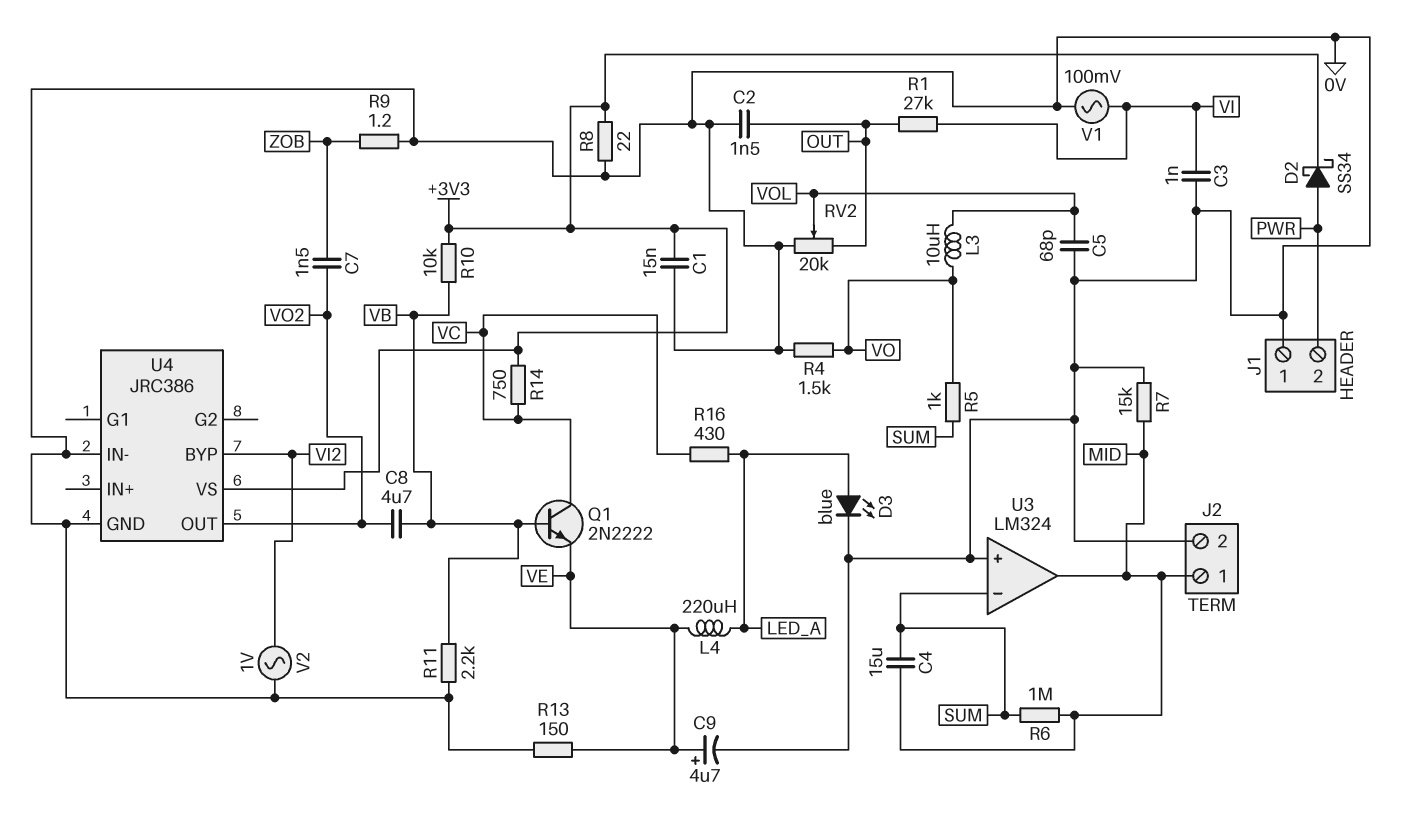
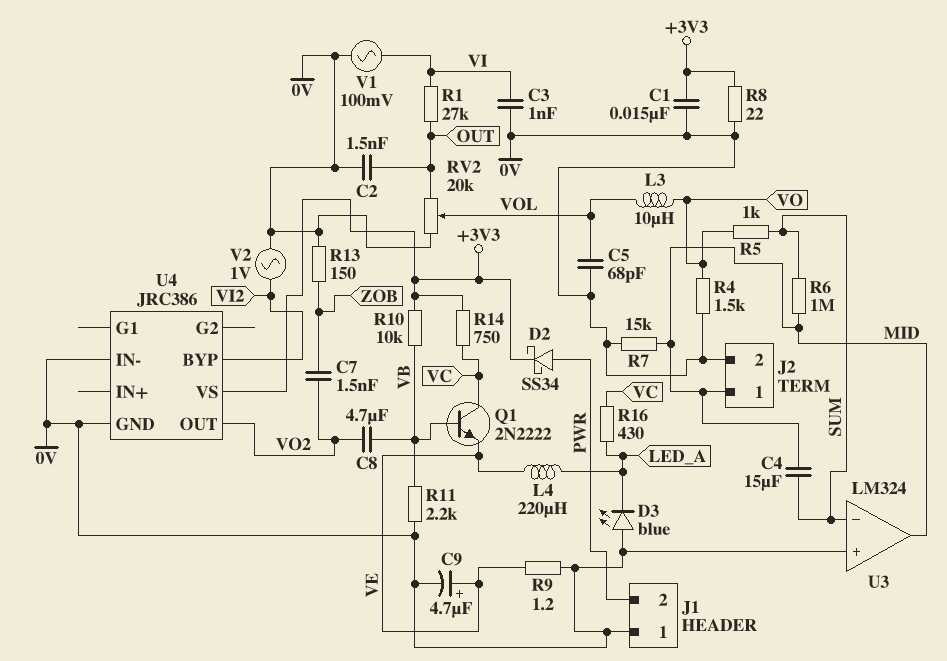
D3: LED blue (A LED_A, K 0V) -> LED blue (A 0V, K LED_A)
R9: 1.2 (0V, ZOB) -> 1.2 (0V, VE)
R13: 150 (0V, VE) -> 150 (0V, ZOB)

